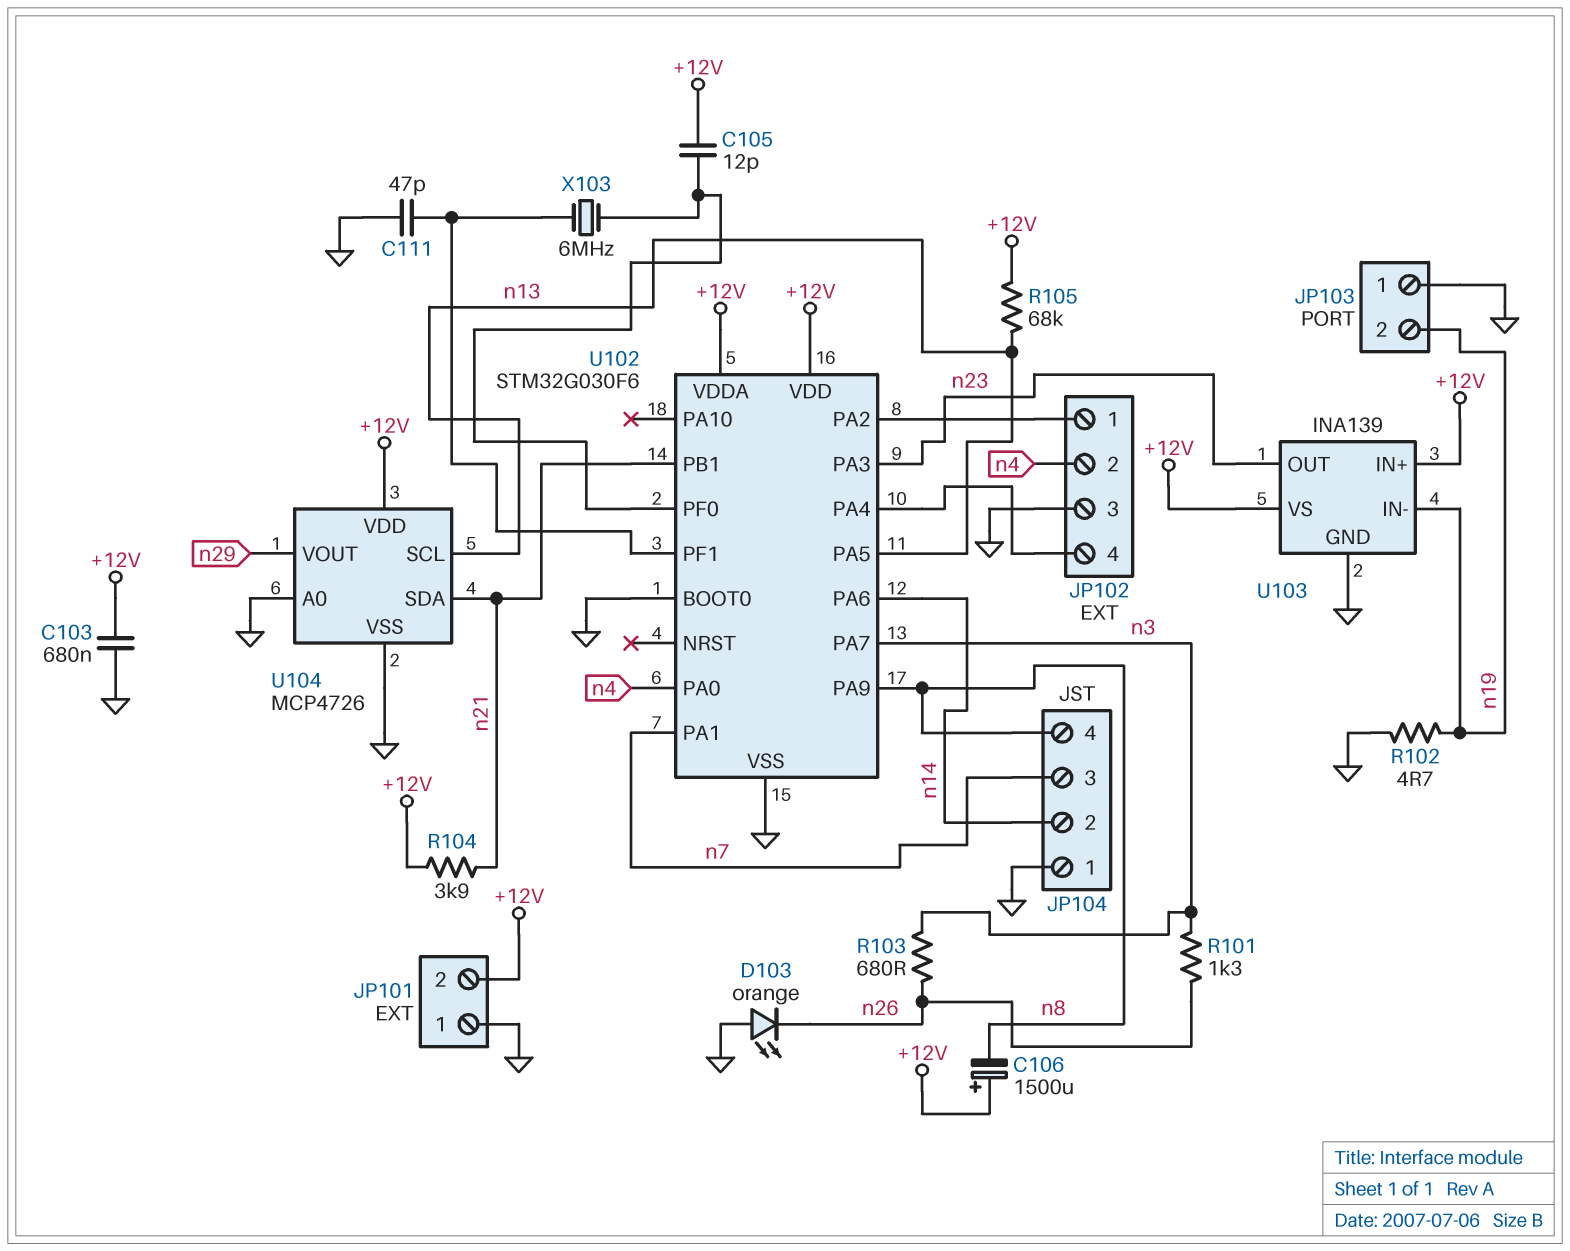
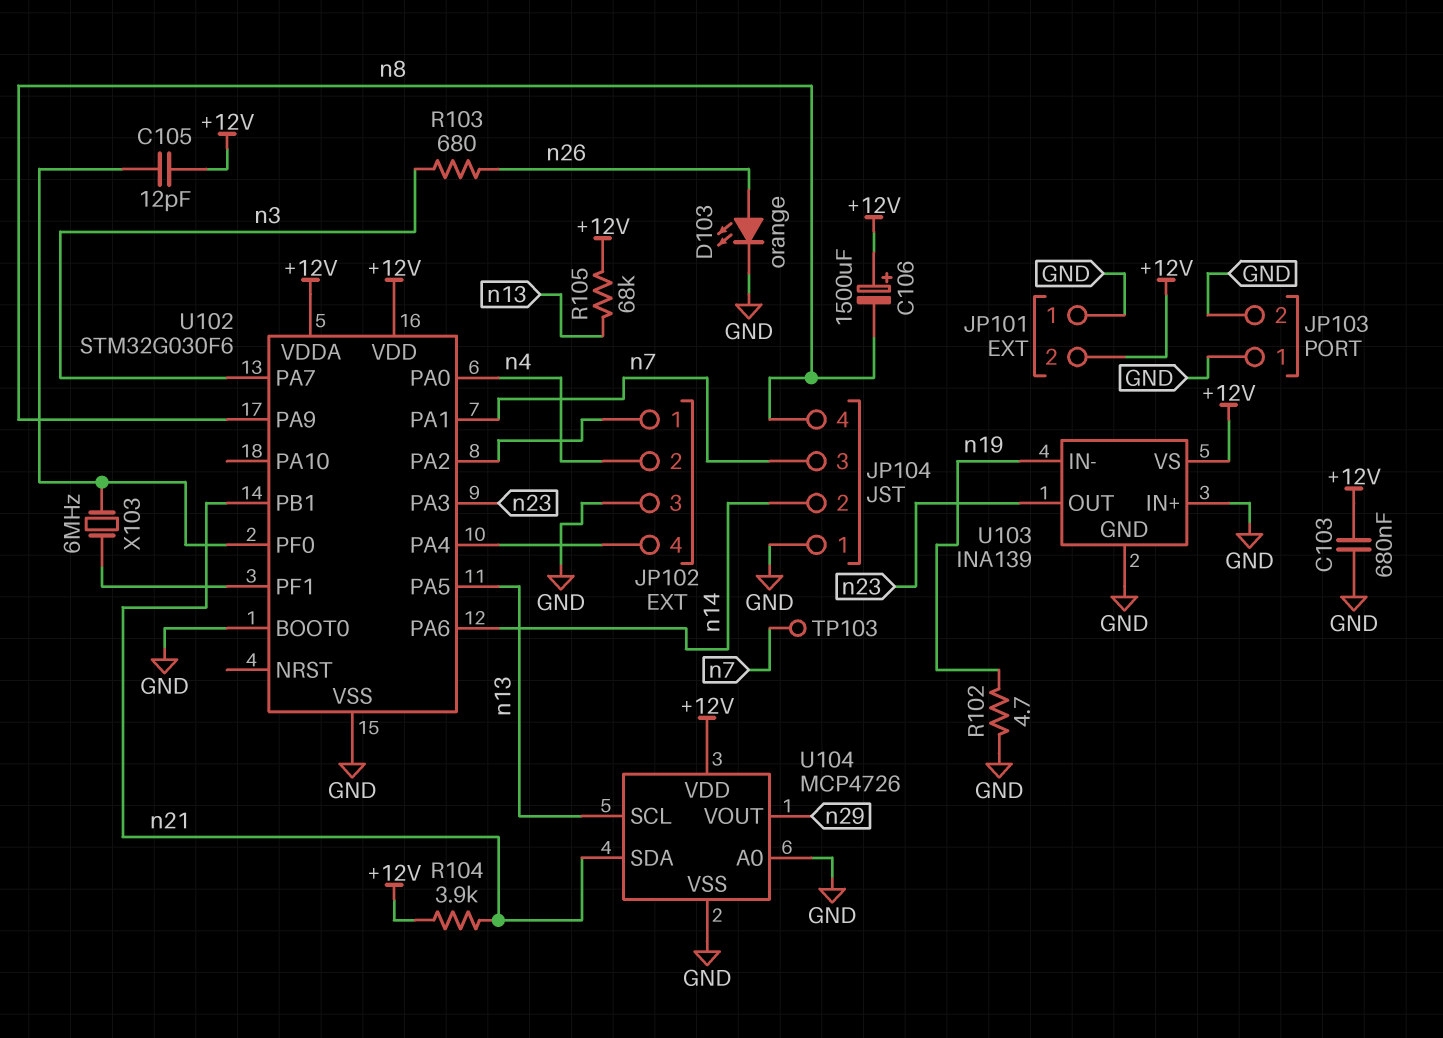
C111: 47pF (GND, U102/PF1) -> none
D103: LED orange (A GND, K n26) -> LED orange (A n26, K GND)
JP103 pin 2: n19 -> GND
R101: 1.3k (n3, n26) -> none
TP103: none -> test point (n7)
U103 pin IN+: +12V -> GND

